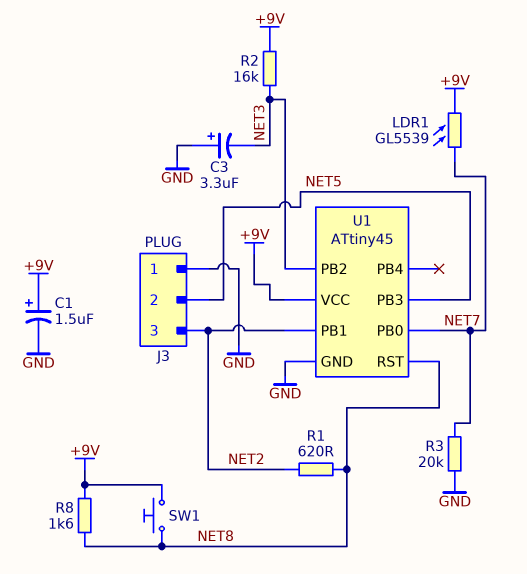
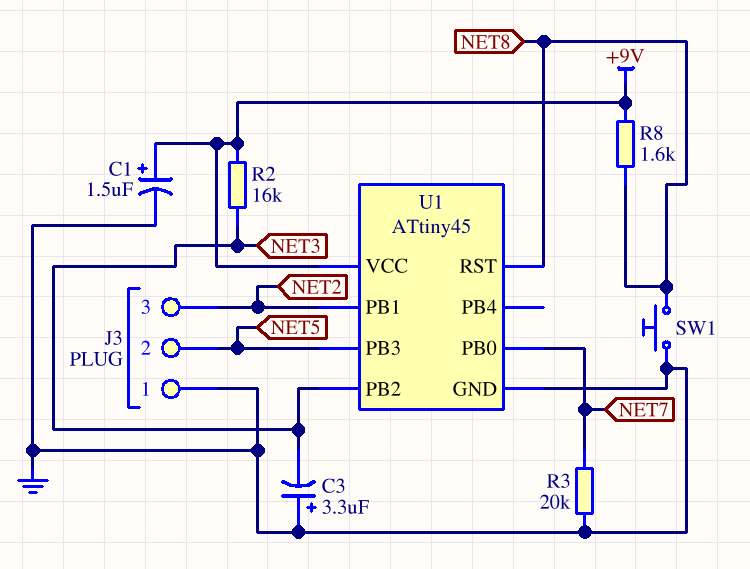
LDR1: GL5539 (+9V, NET7) -> none
R1: 620 (NET2, NET8) -> none
SW1: button (+9V, NET8) -> button (GND, NET8)

